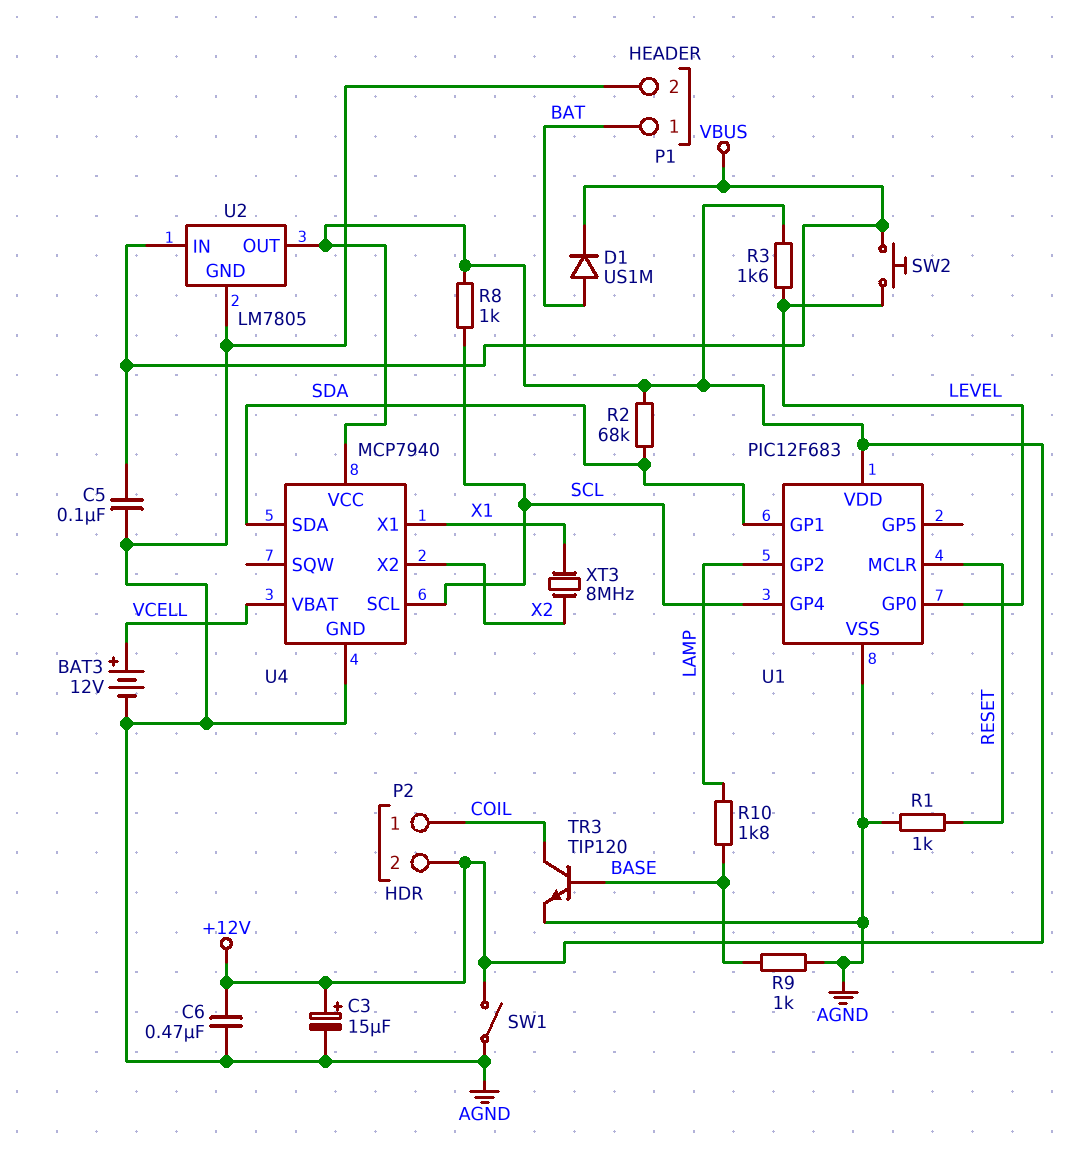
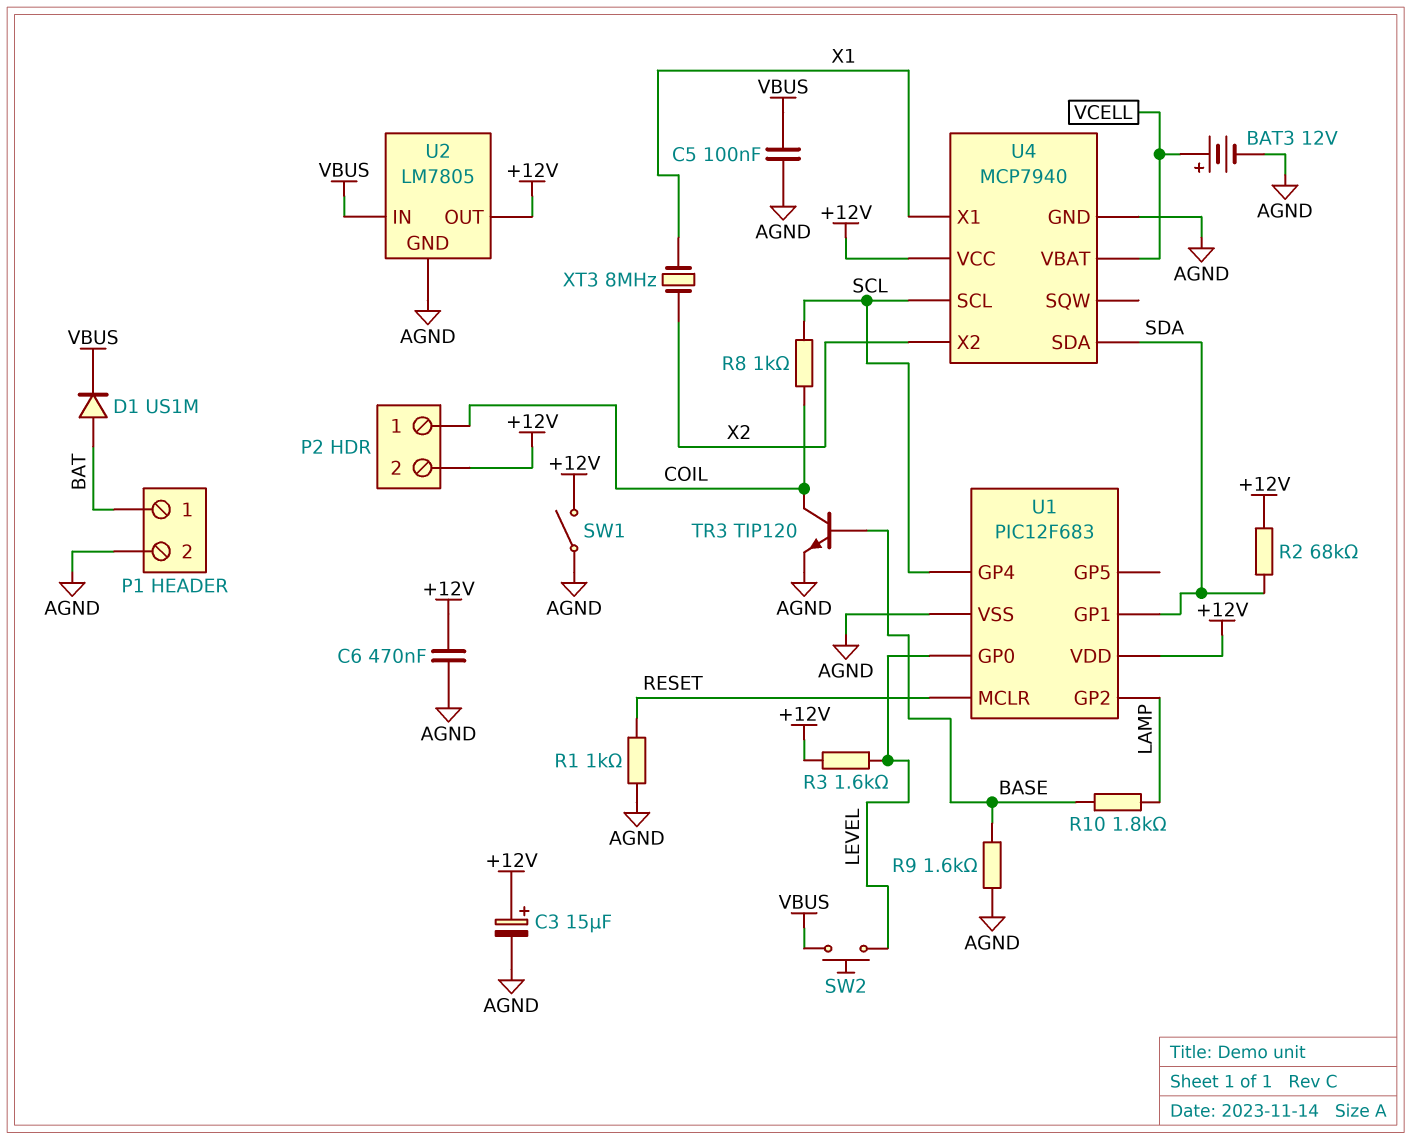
R8: 1k (+12V, SCL) -> 1k (COIL, SCL)
R9: 1k (AGND, BASE) -> 1.6k (AGND, BASE)

